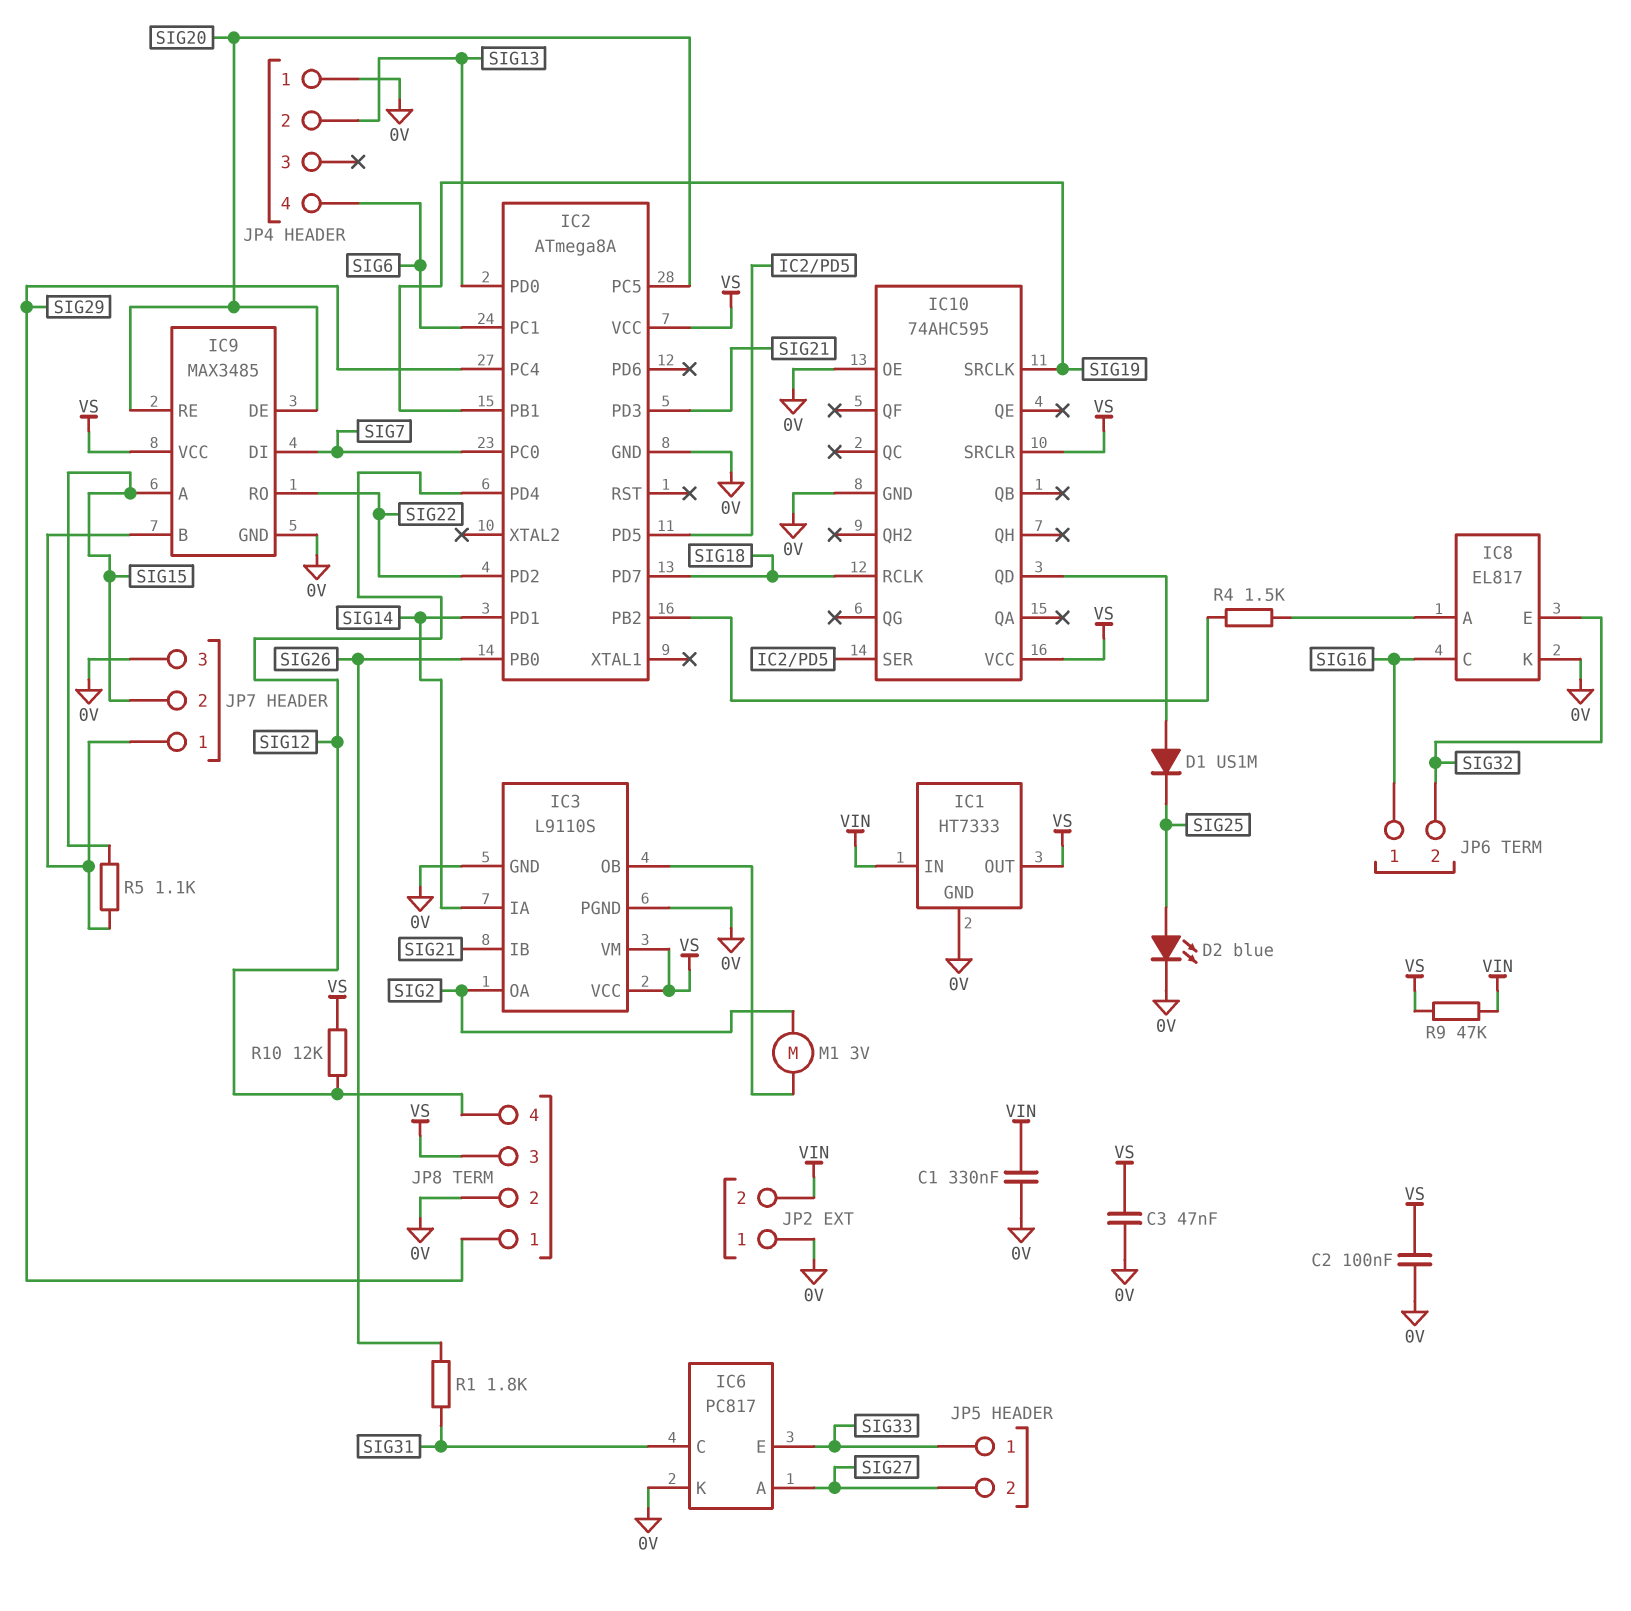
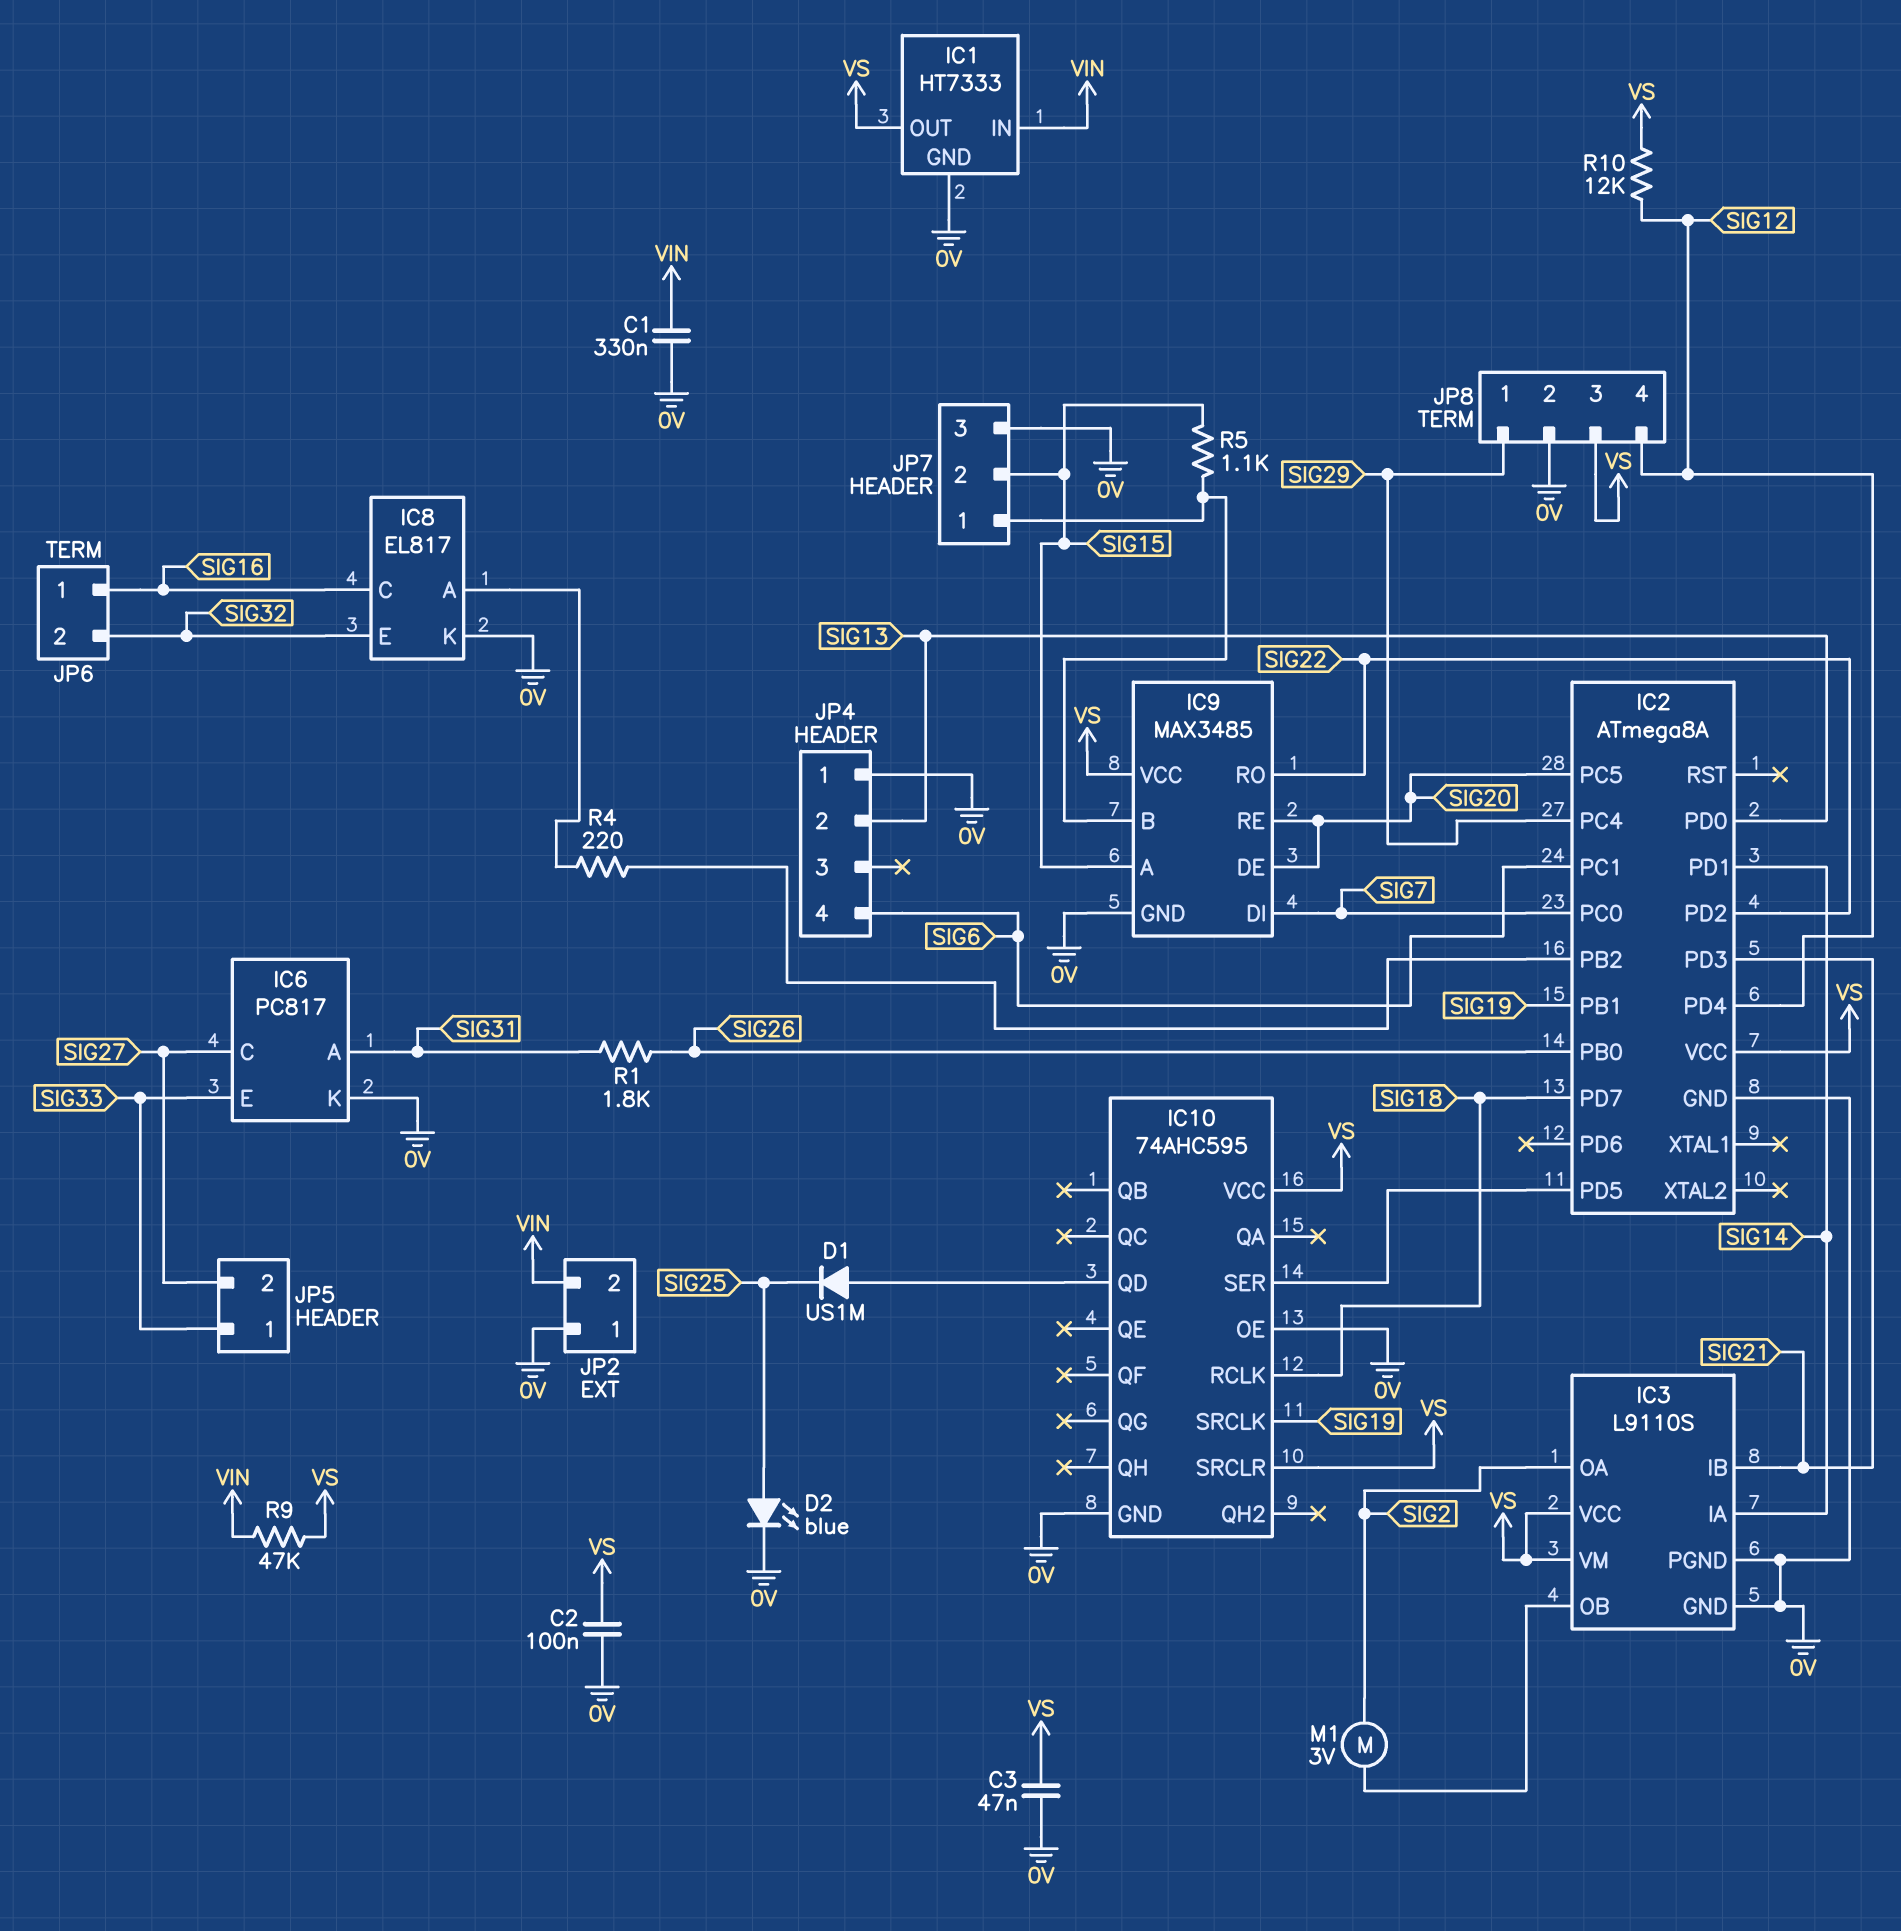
IC6 pin A: SIG27 -> SIG31
IC6 pin C: SIG31 -> SIG27
R4: 1.5k (IC2/PB2, IC8/A) -> 220 (IC2/PB2, IC8/A)

